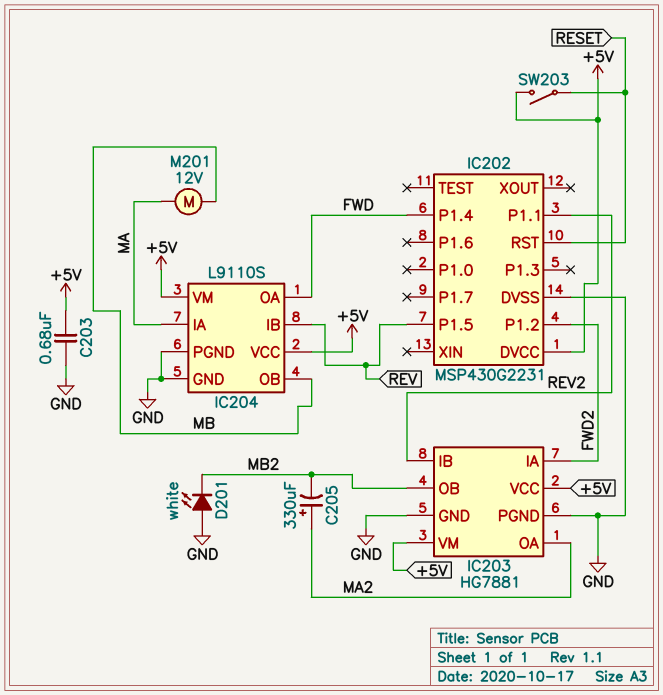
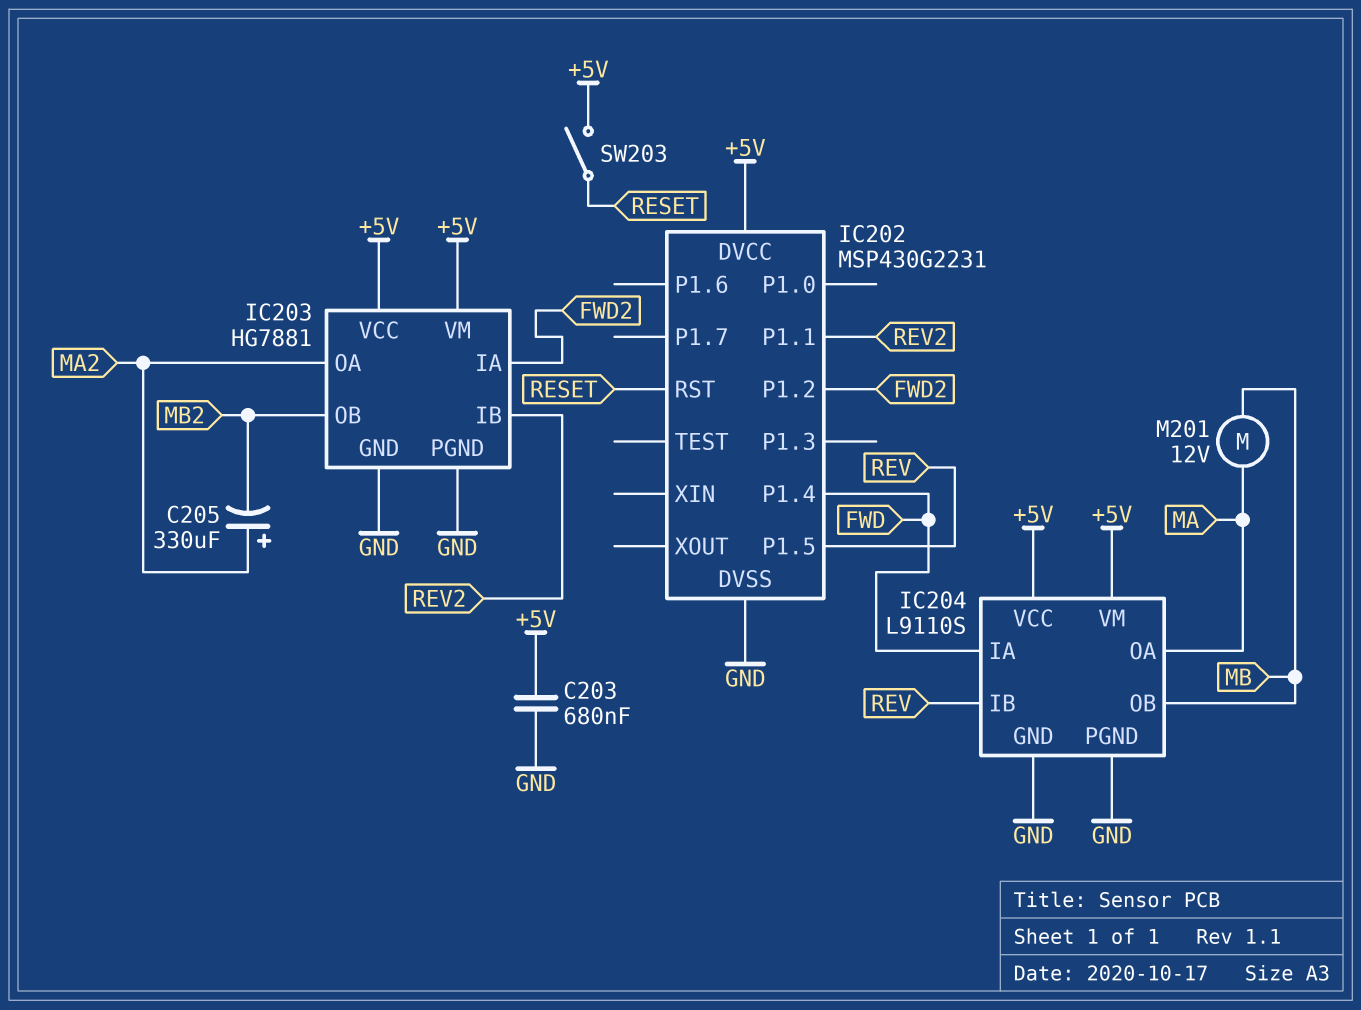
D201: LED white (A GND, K MB2) -> none
IC204 pin IA: MA -> FWD
IC204 pin OA: FWD -> MA

